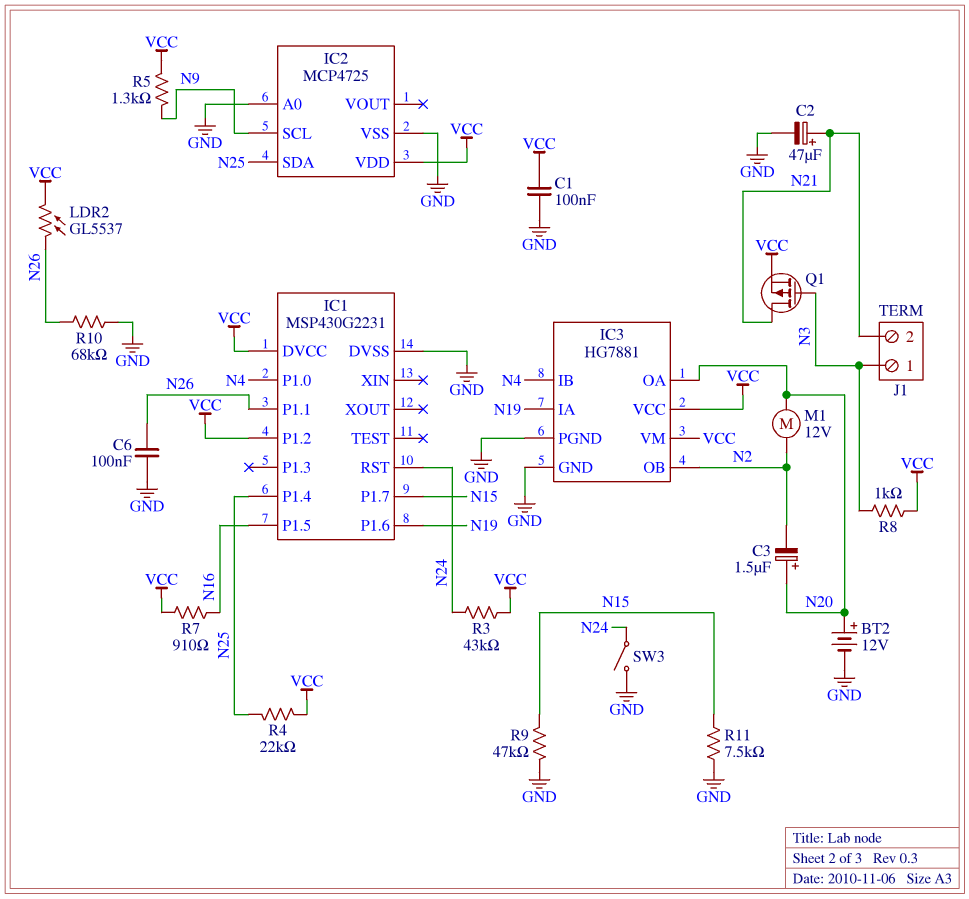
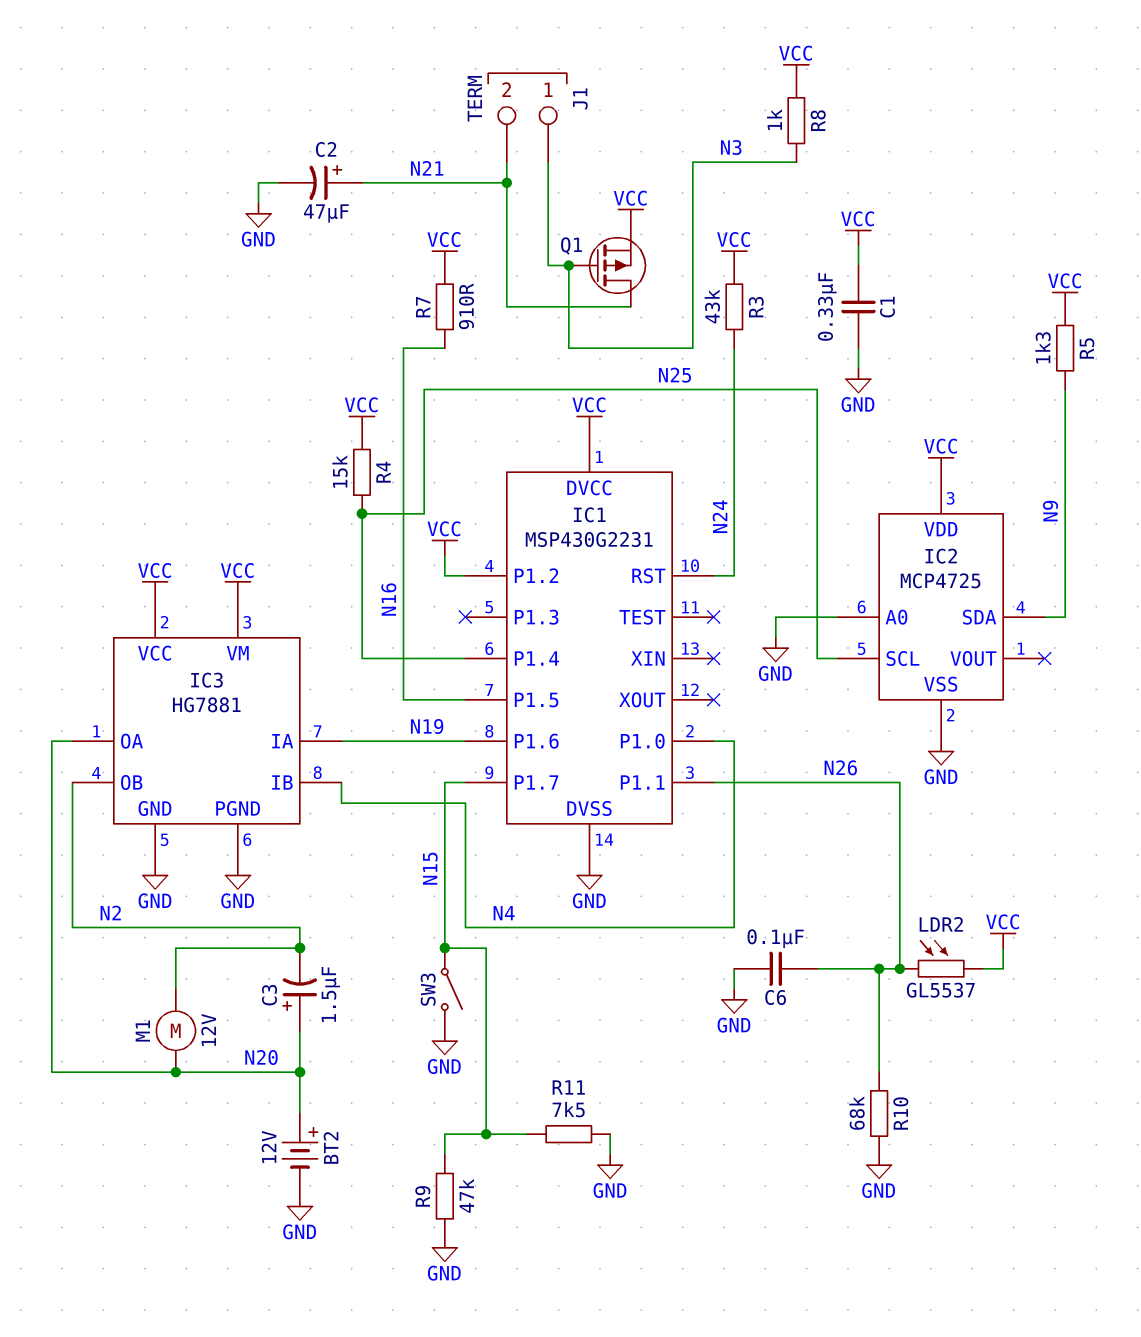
C1: 100nF (GND, VCC) -> 330nF (GND, VCC)
IC2 pin SCL: N9 -> N25
IC2 pin SDA: N25 -> N9
R4: 22k (N25, VCC) -> 15k (N25, VCC)
SW3: switch (GND, N24) -> switch (GND, N15)

